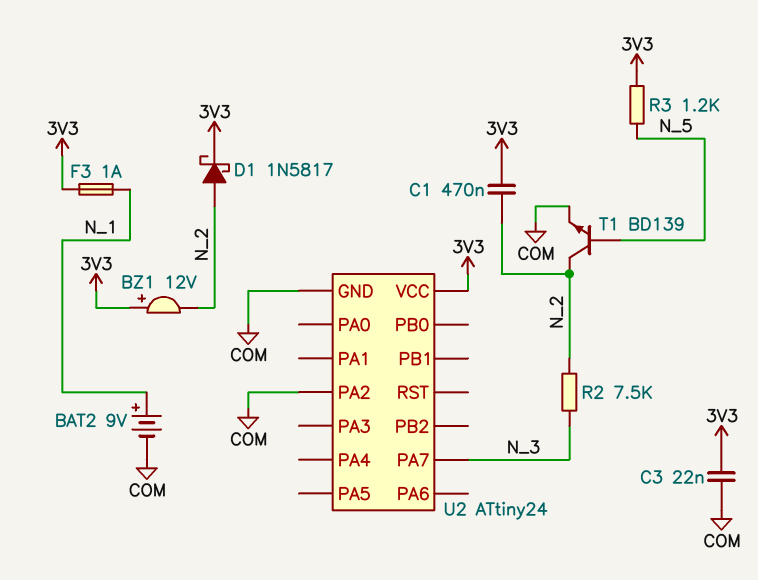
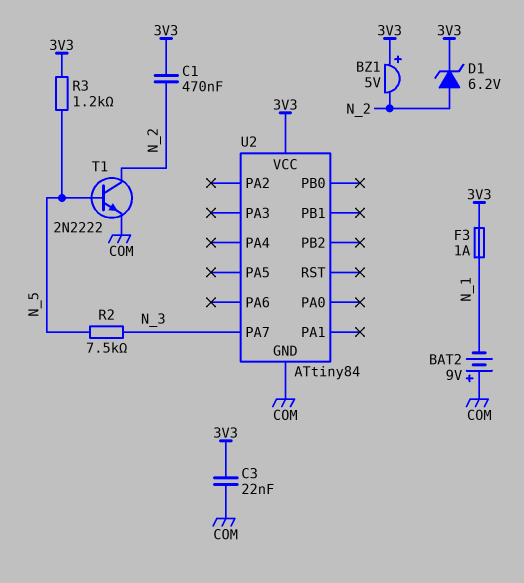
BAT2: 9V (plus N_1, minus COM) -> 9V (plus COM, minus N_1)
BZ1: buzzer 12V (plus 3V3, minus N_2) -> buzzer 5V (plus 3V3, minus N_2)
D1: schottky 1N5817 (A N_2, K 3V3) -> zener 6.2V (A N_2, K 3V3)
R2: 7.5k (N_2, N_3) -> 7.5k (N_3, N_5)
T1: NPN BD139 (B N_5, C N_2, E COM) -> NPN 2N2222 (B N_5, C N_2, E COM)
U2: ATtiny24 -> ATtiny84
U2 pin PA2: COM -> none

